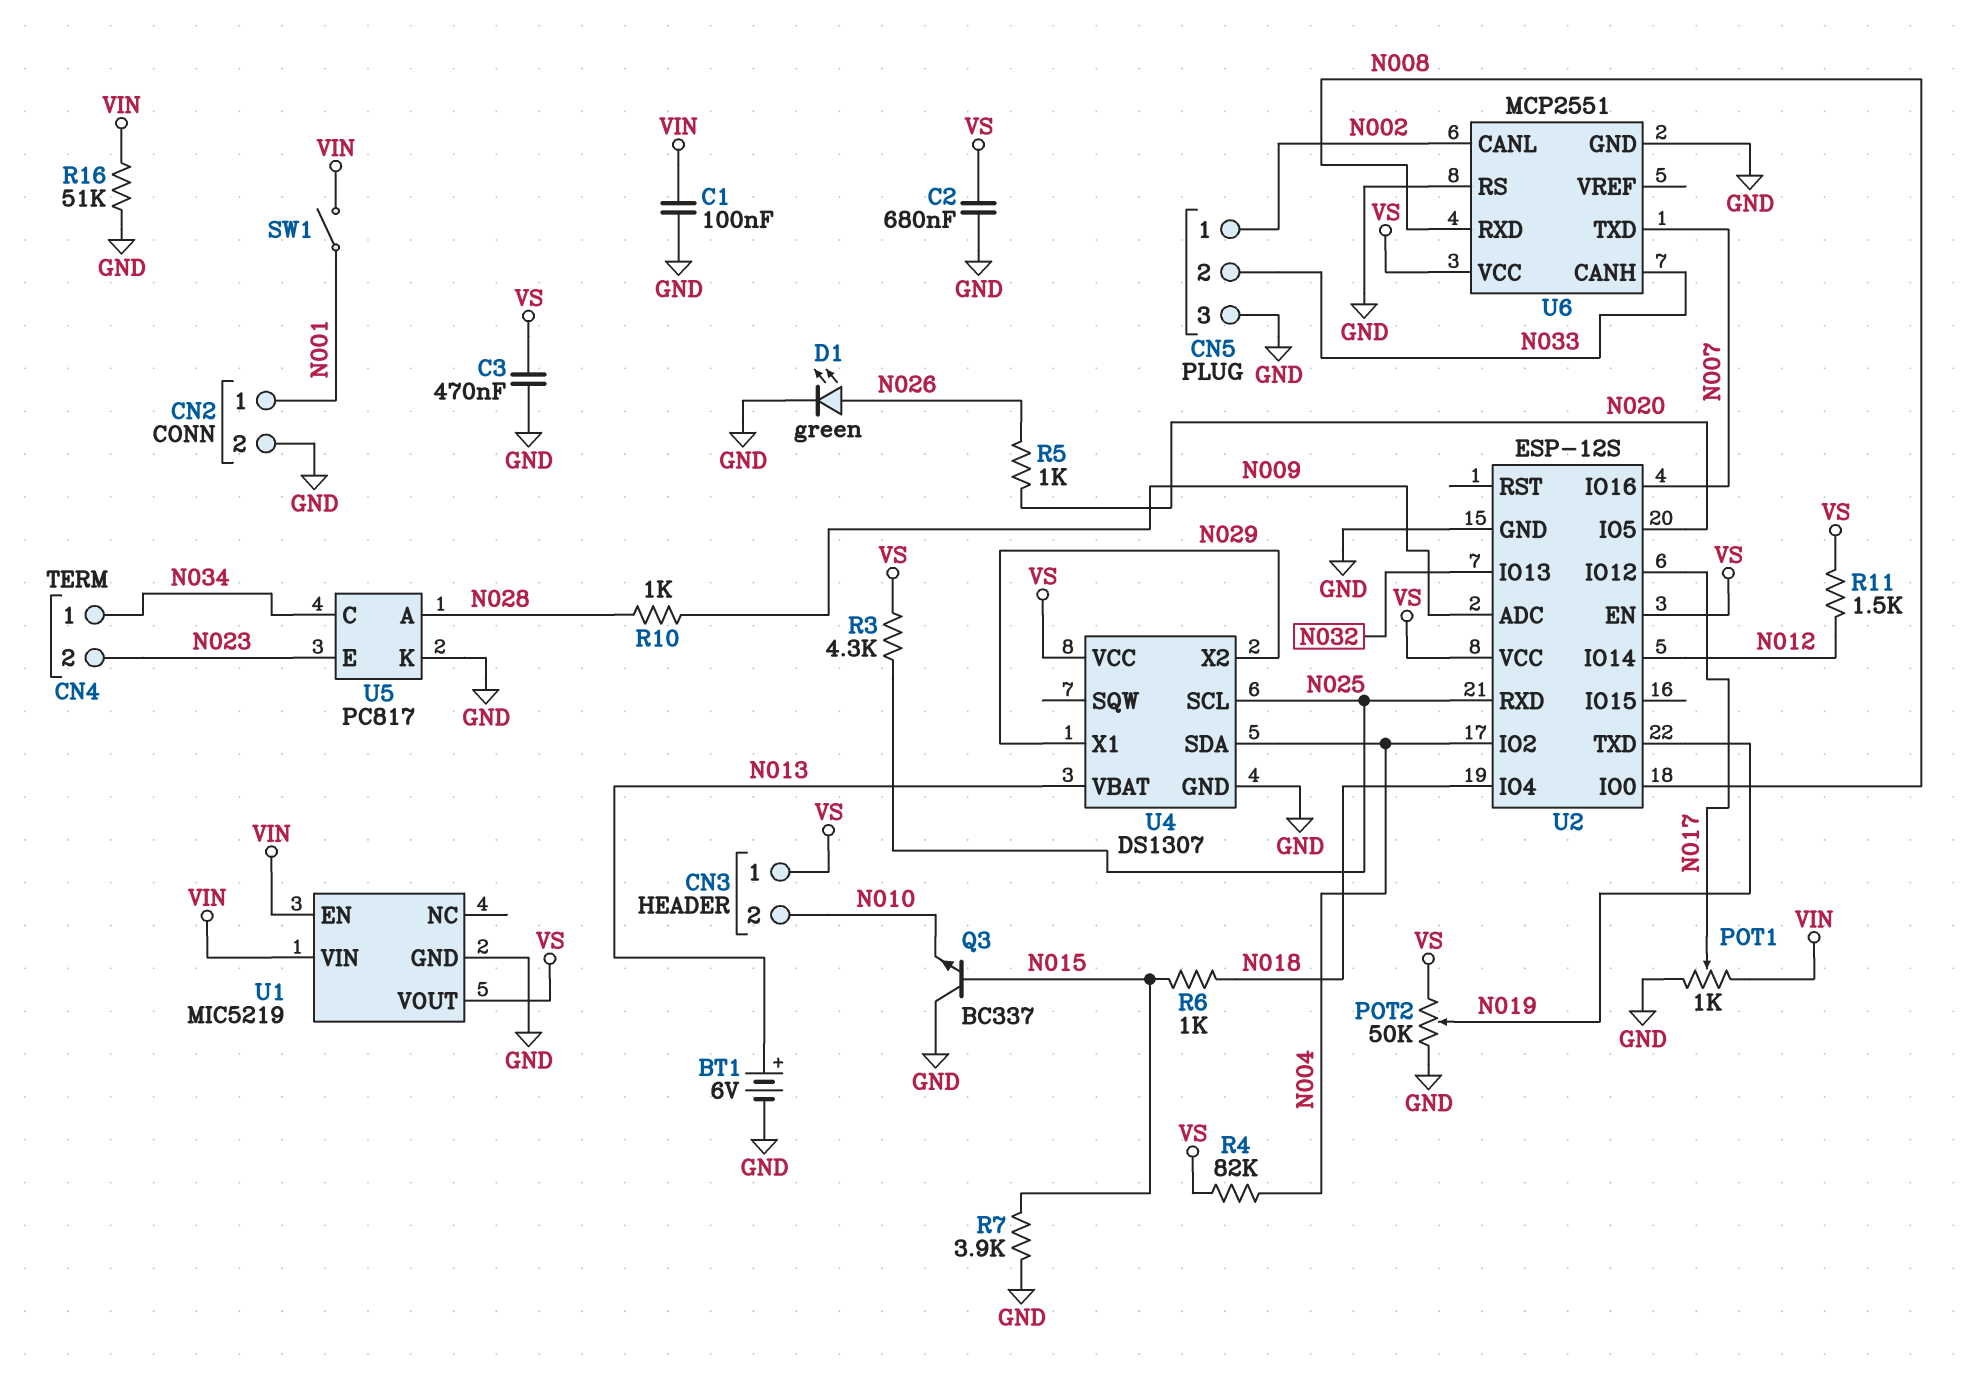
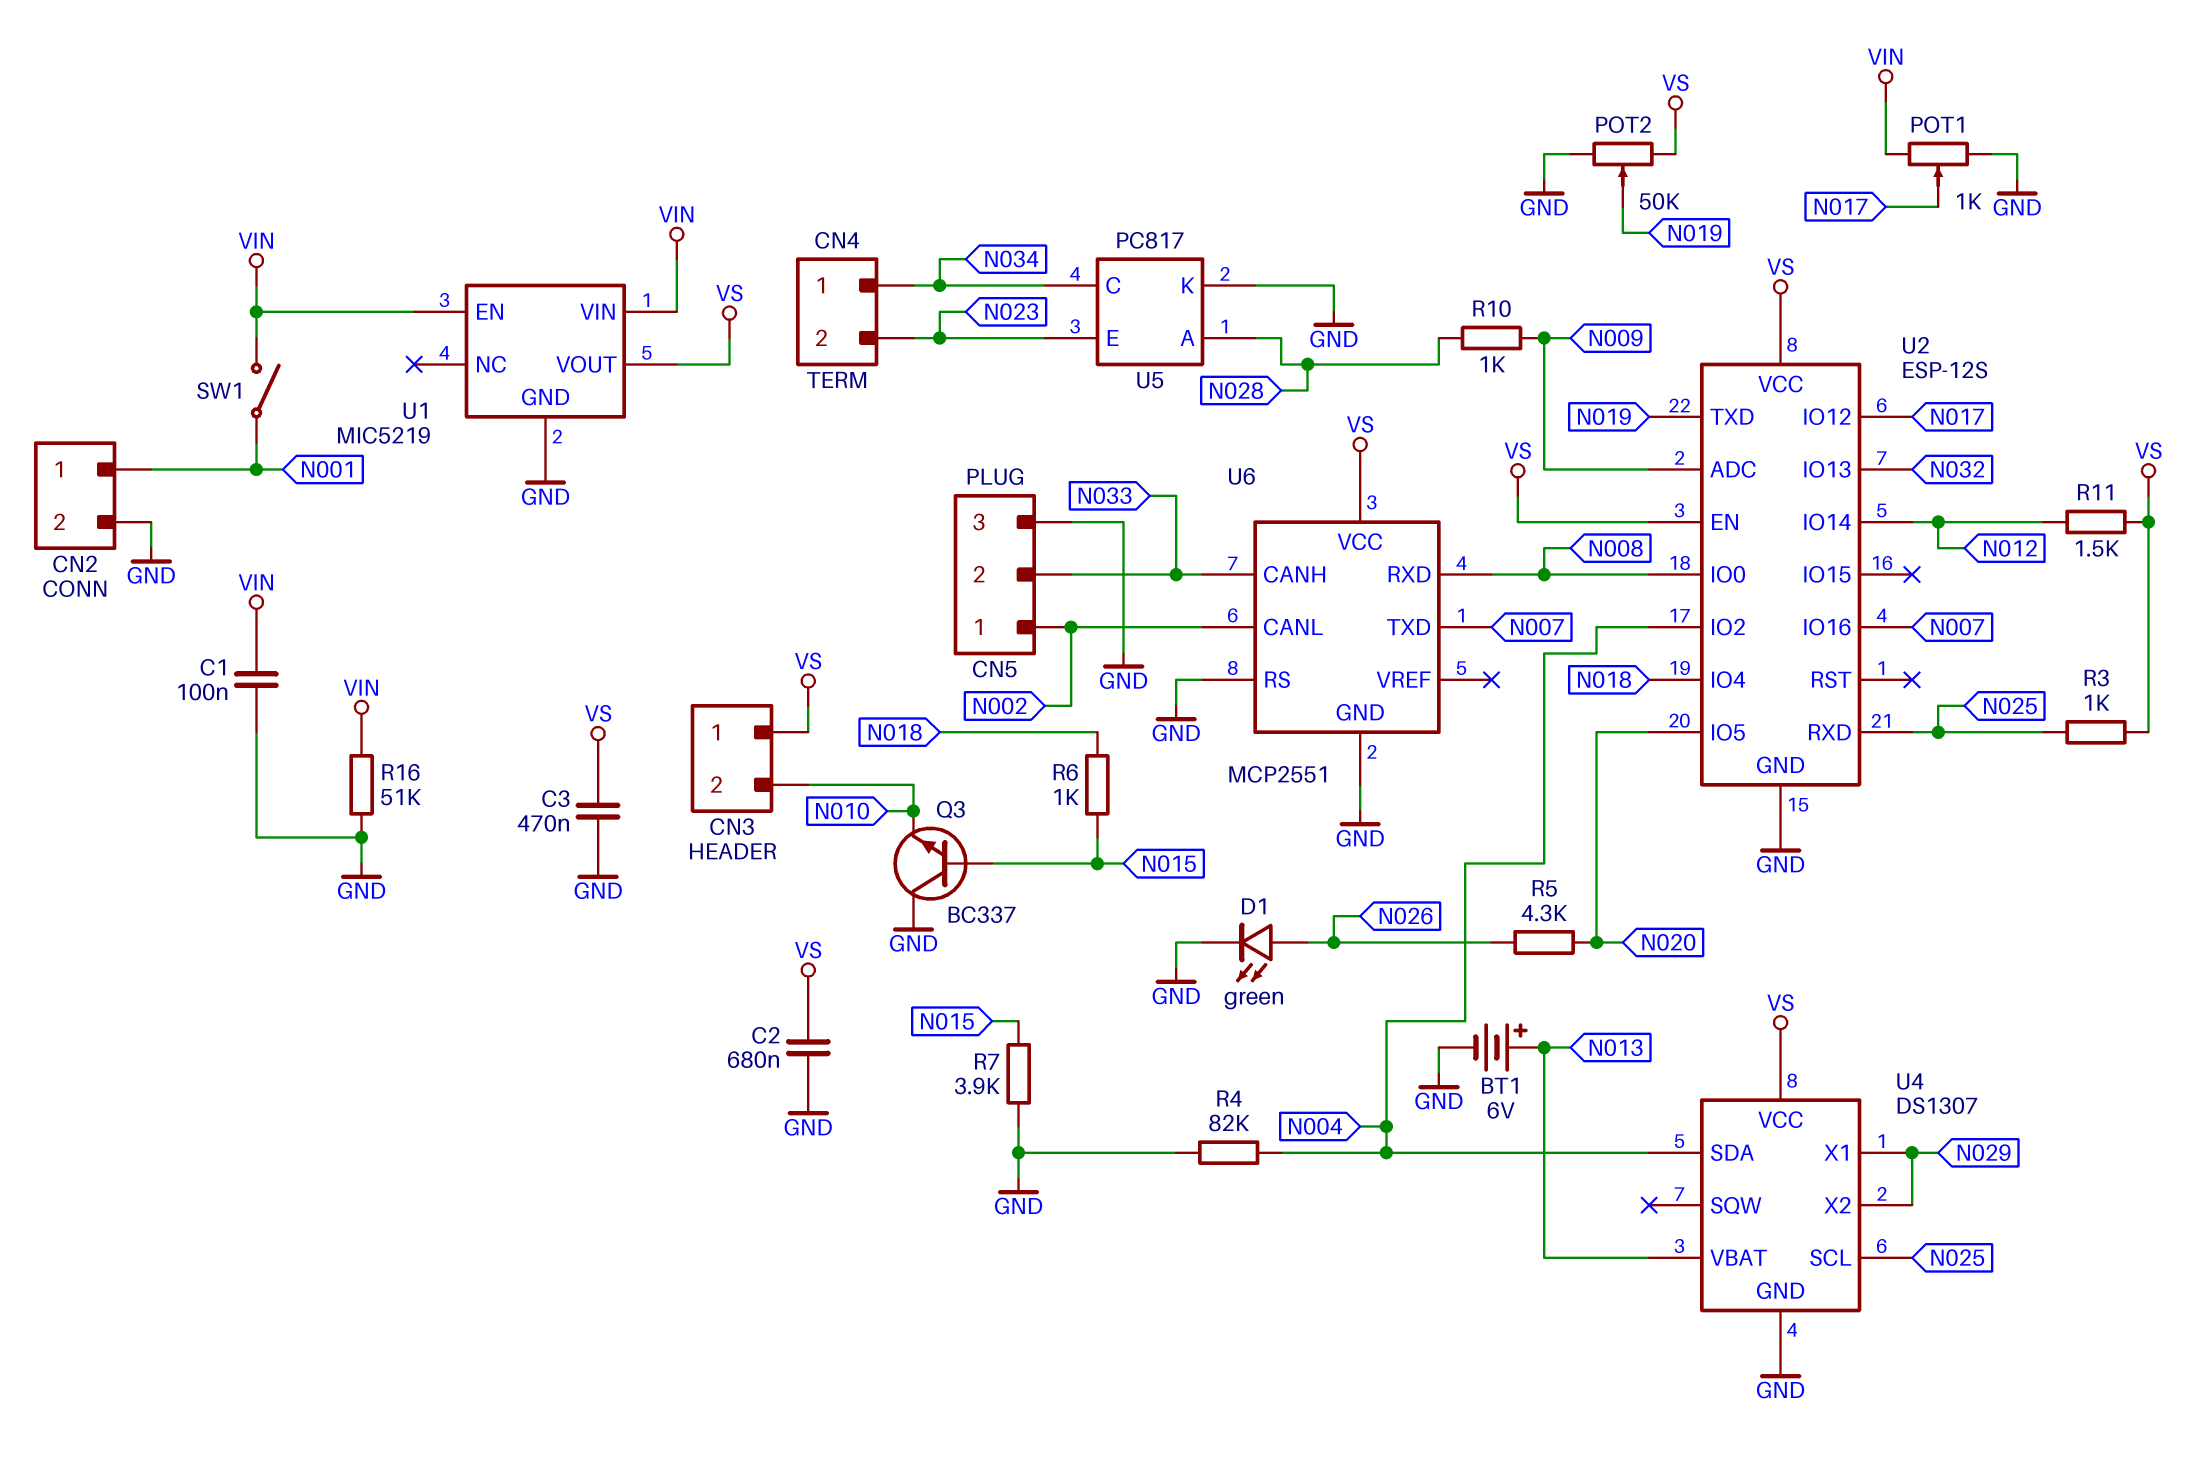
R3: 4.3k (N025, VS) -> 1k (N025, VS)
R4: 82k (N004, VS) -> 82k (GND, N004)
R5: 1k (N020, N026) -> 4.3k (N020, N026)

